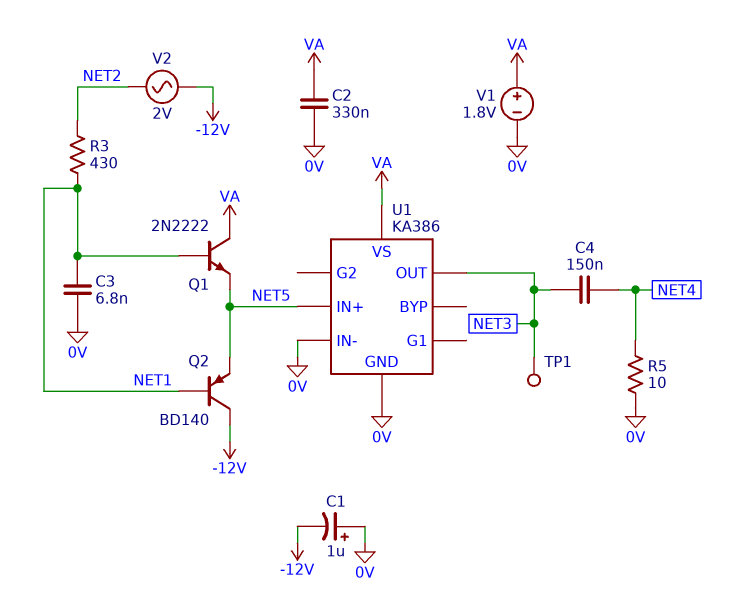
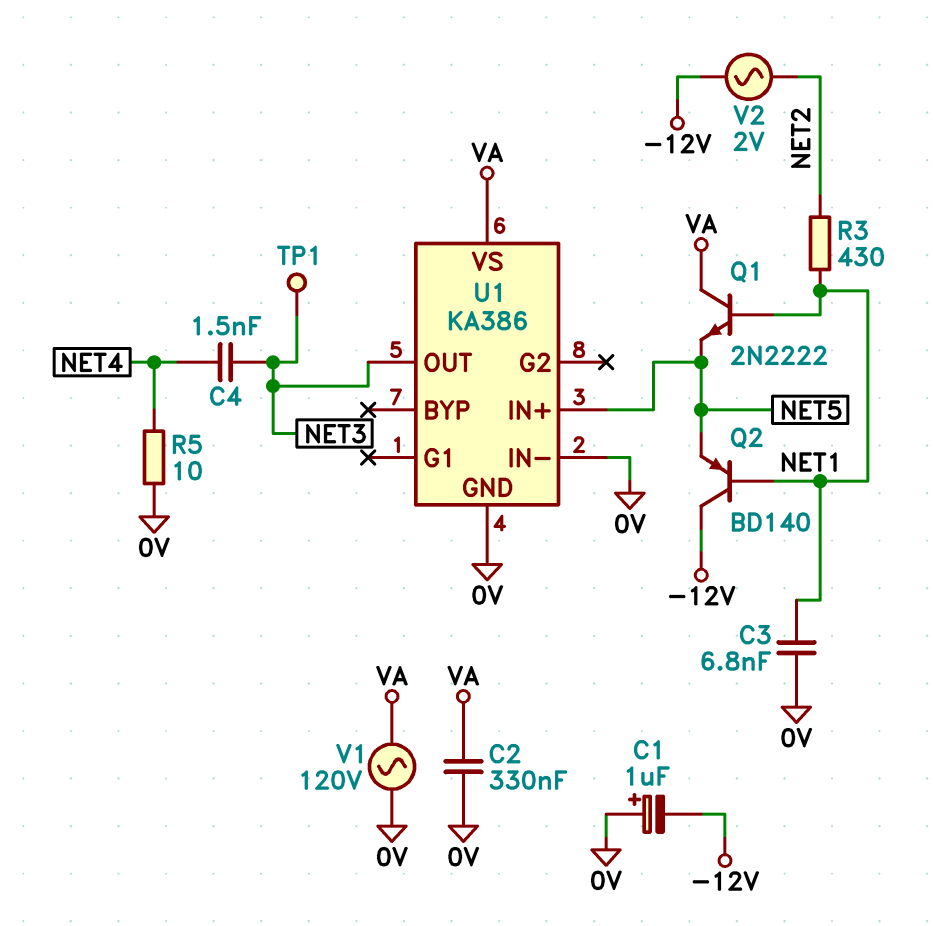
C4: 150nF (NET3, NET4) -> 1.5nF (NET3, NET4)
V1: 1.8V (plus VA, minus 0V) -> AC 120V (0V, VA)

